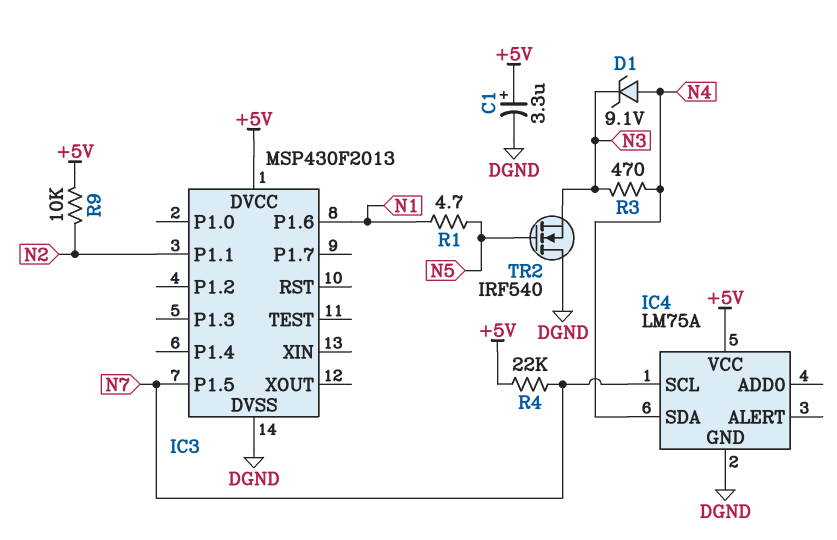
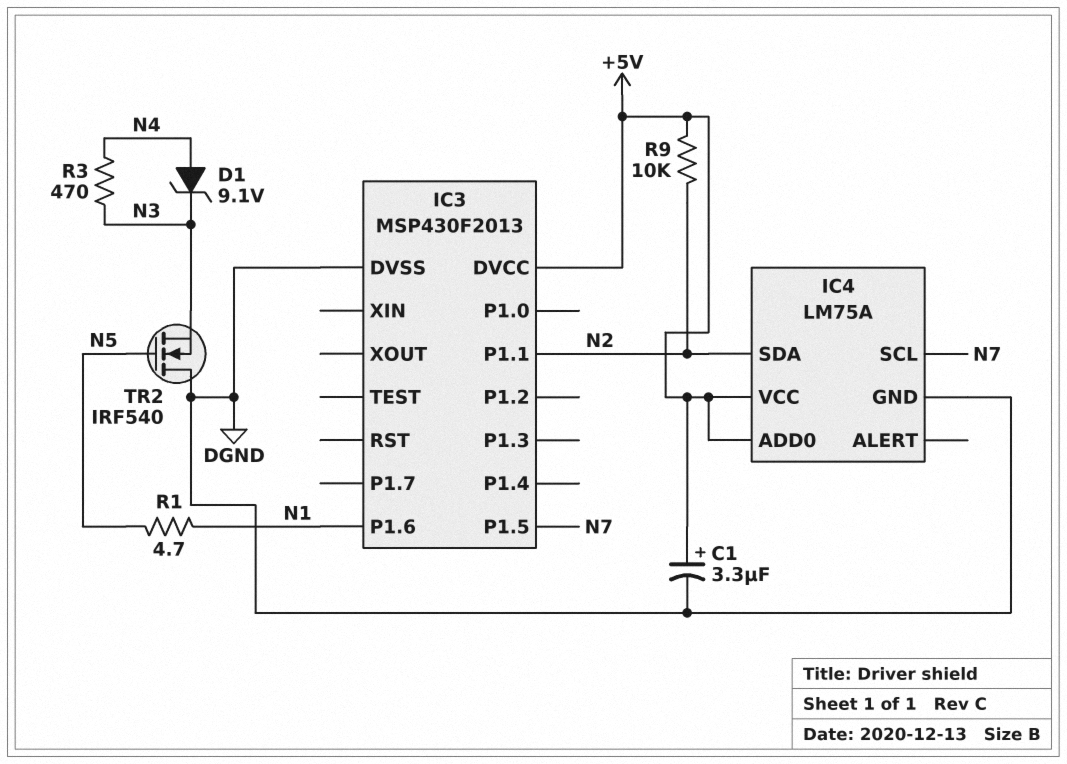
IC4 pin ADD0: none -> +5V
IC4 pin SDA: N4 -> N2
R4: 22k (+5V, N7) -> none

